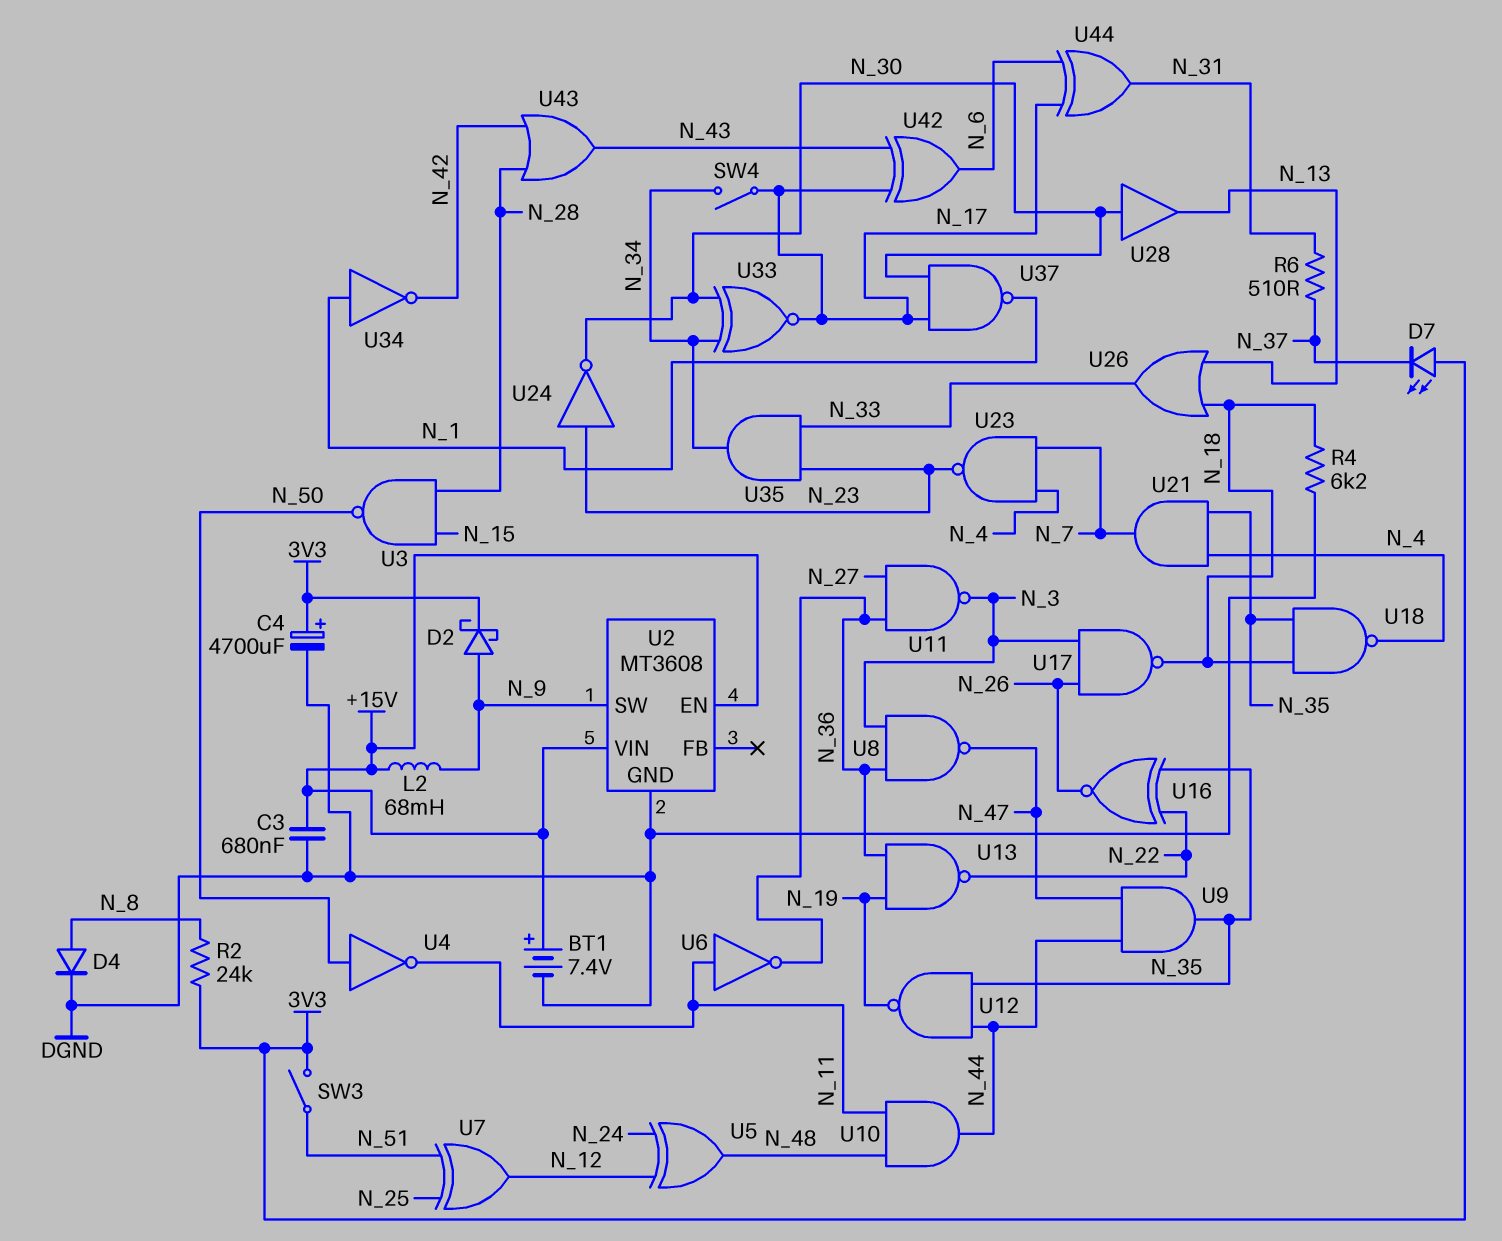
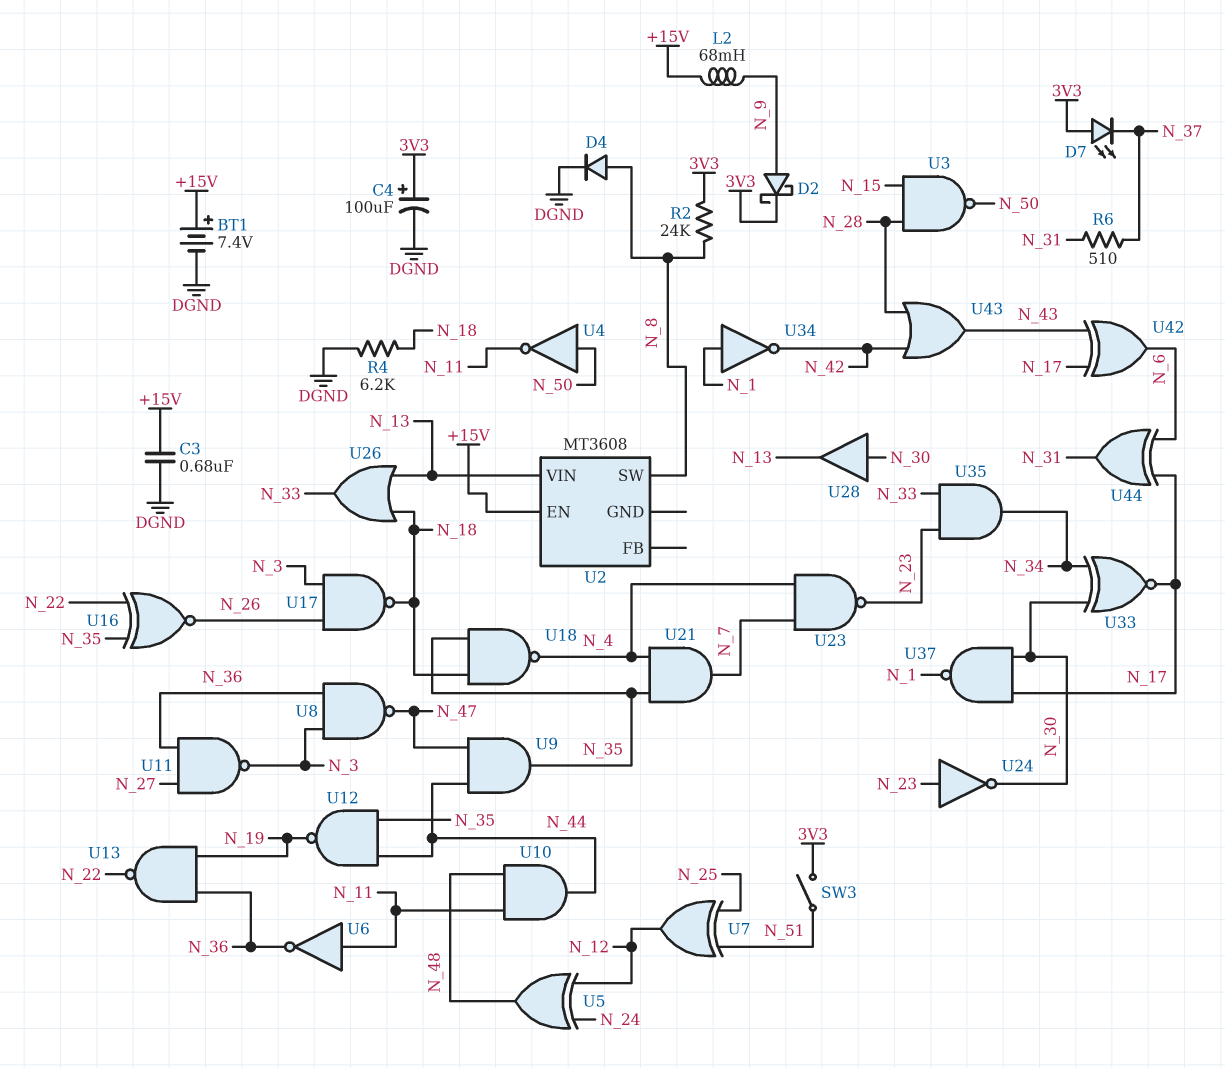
C4: 4700uF (plus 3V3, minus DGND) -> 100uF (plus 3V3, minus DGND)
SW4: switch (N_17, N_34) -> none
U2 pin GND: DGND -> none
U2 pin SW: N_9 -> N_8
U2 pin VIN: +15V -> N_13

